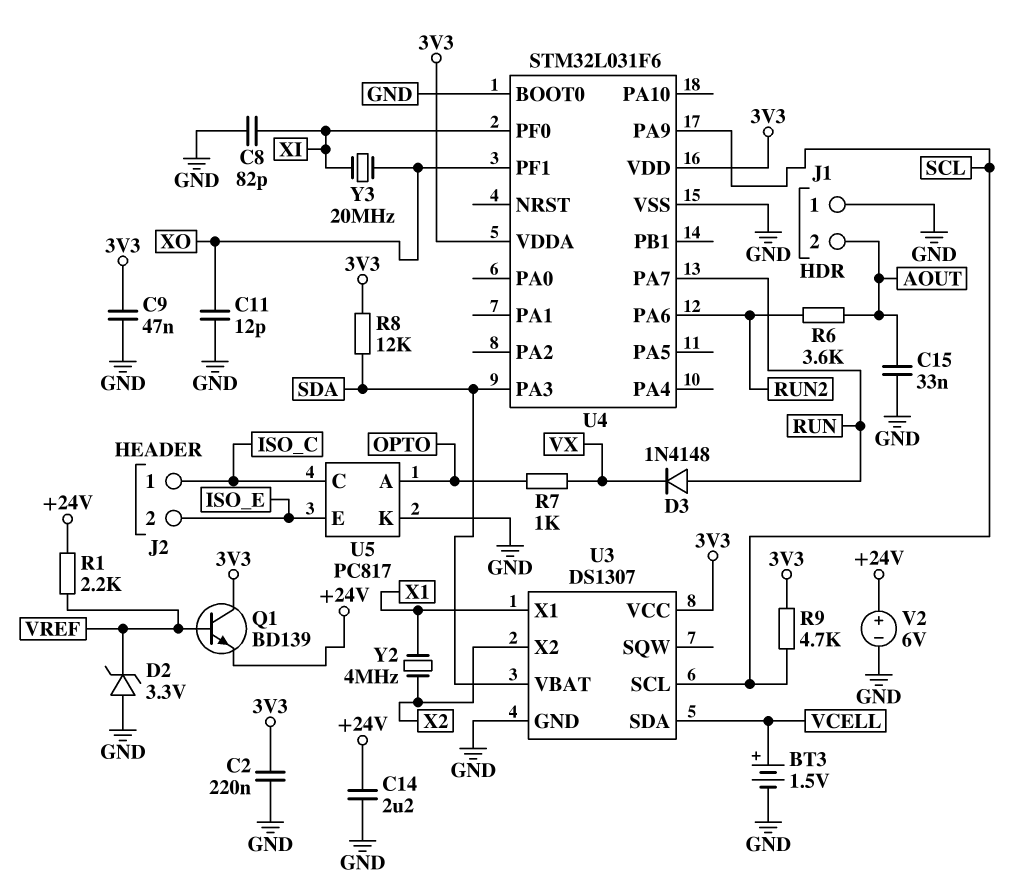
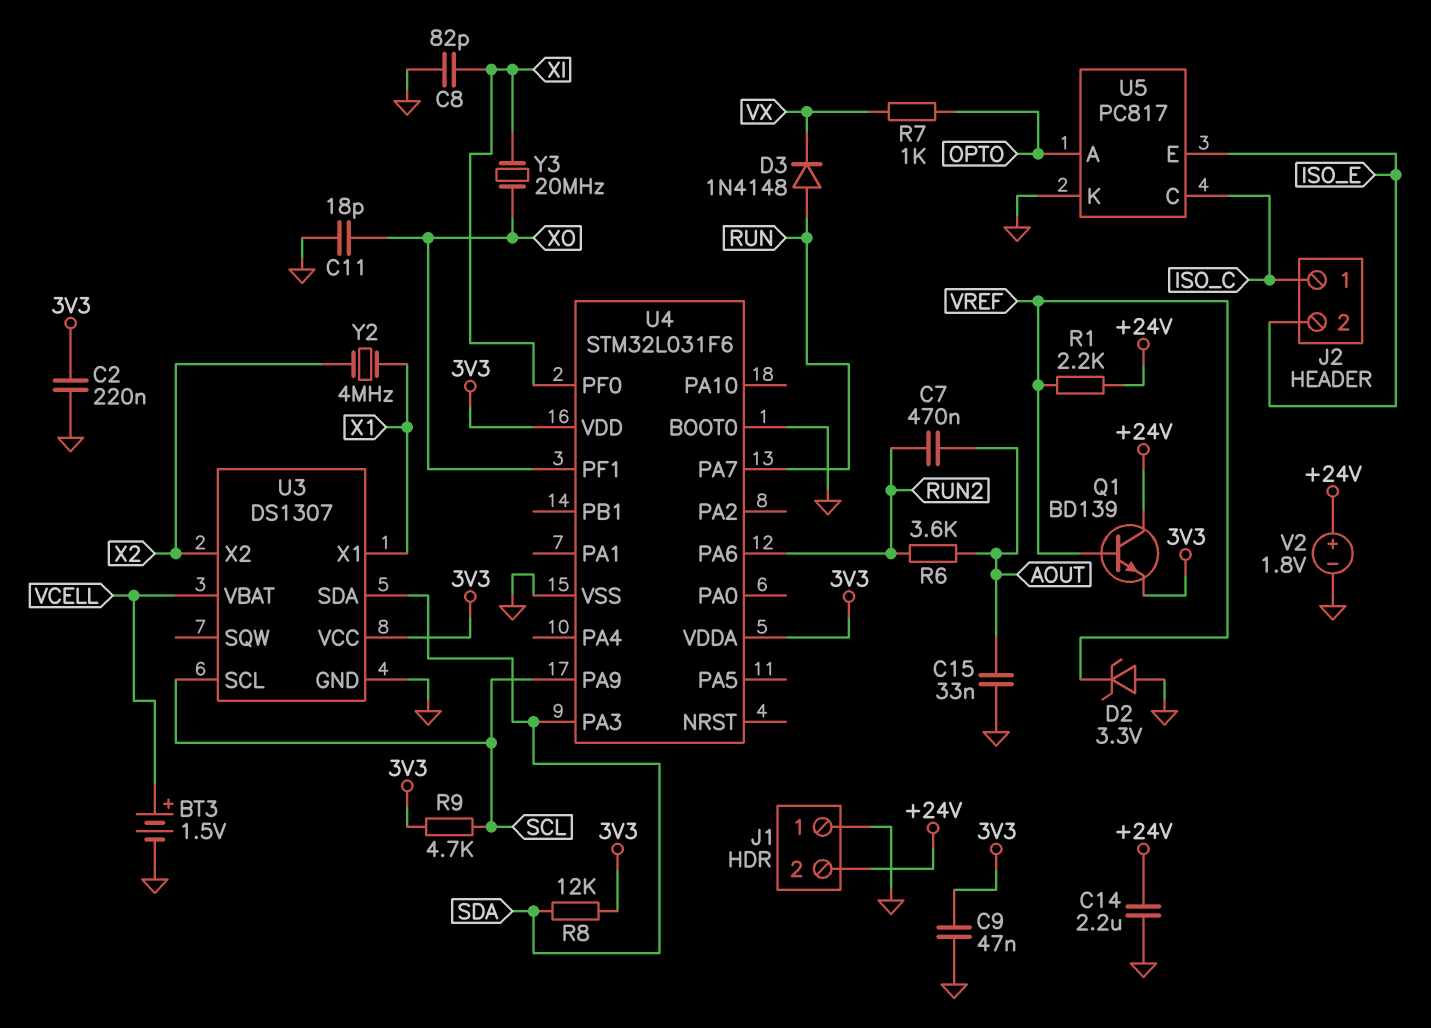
C7: none -> 470nF (AOUT, RUN2)
C11: 12pF (GND, XO) -> 18pF (GND, XO)
J1 pin 2: AOUT -> +24V
Q1: NPN BD139 (B VREF, C 3V3, E +24V) -> NPN BD139 (B VREF, C +24V, E 3V3)
U3 pin SDA: VCELL -> SDA
U3 pin VBAT: SDA -> VCELL
V2: 6V (plus +24V, minus GND) -> 1.8V (plus +24V, minus GND)

